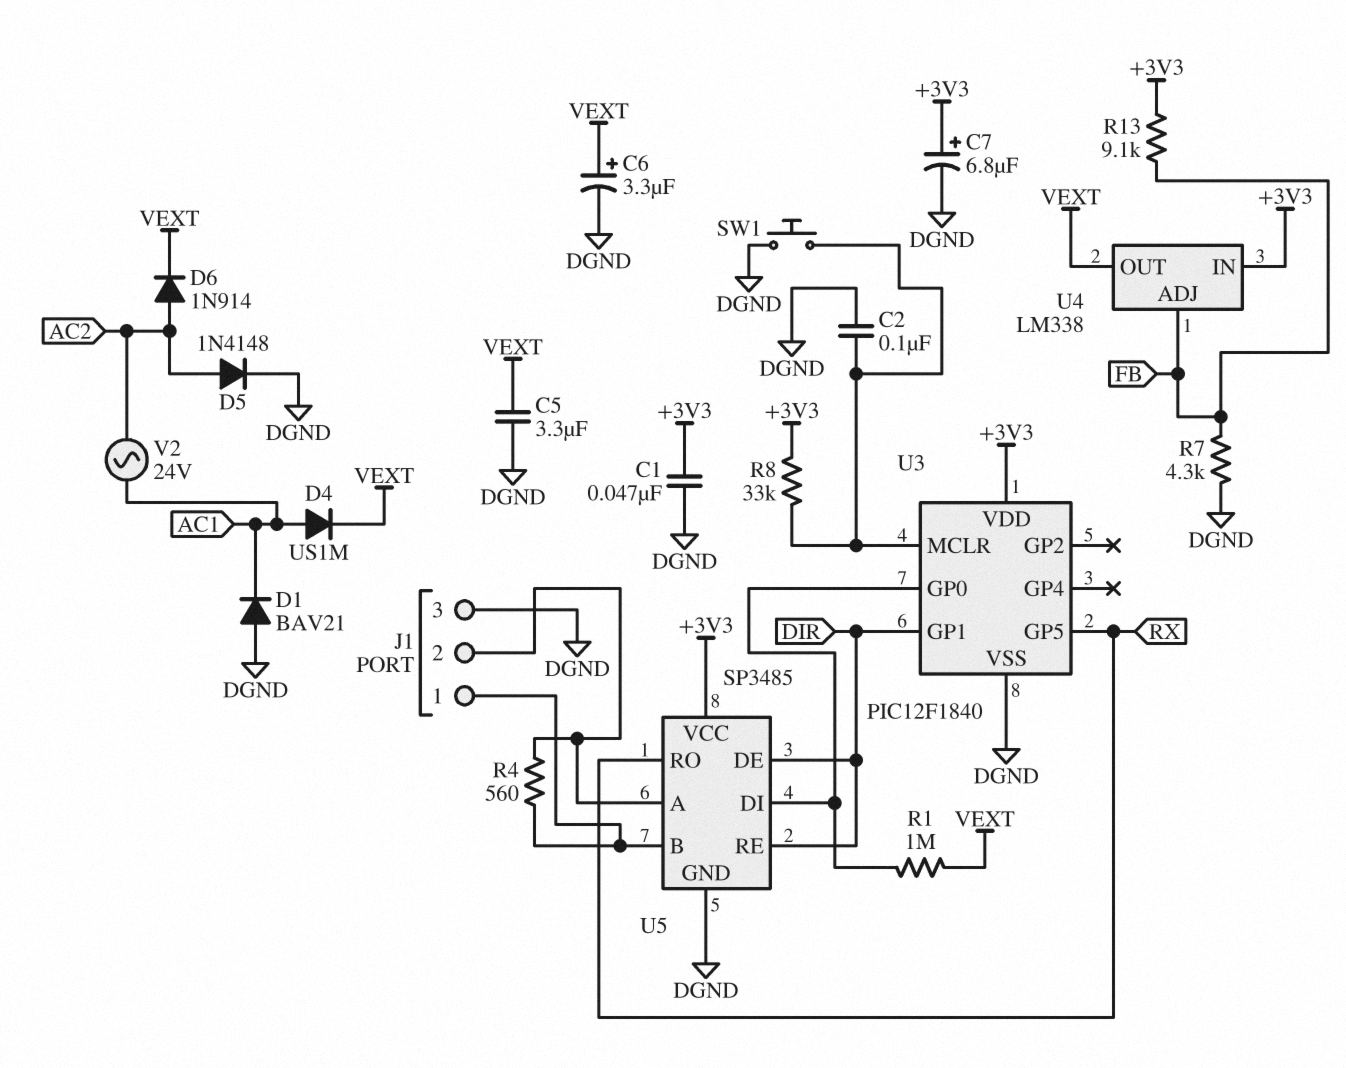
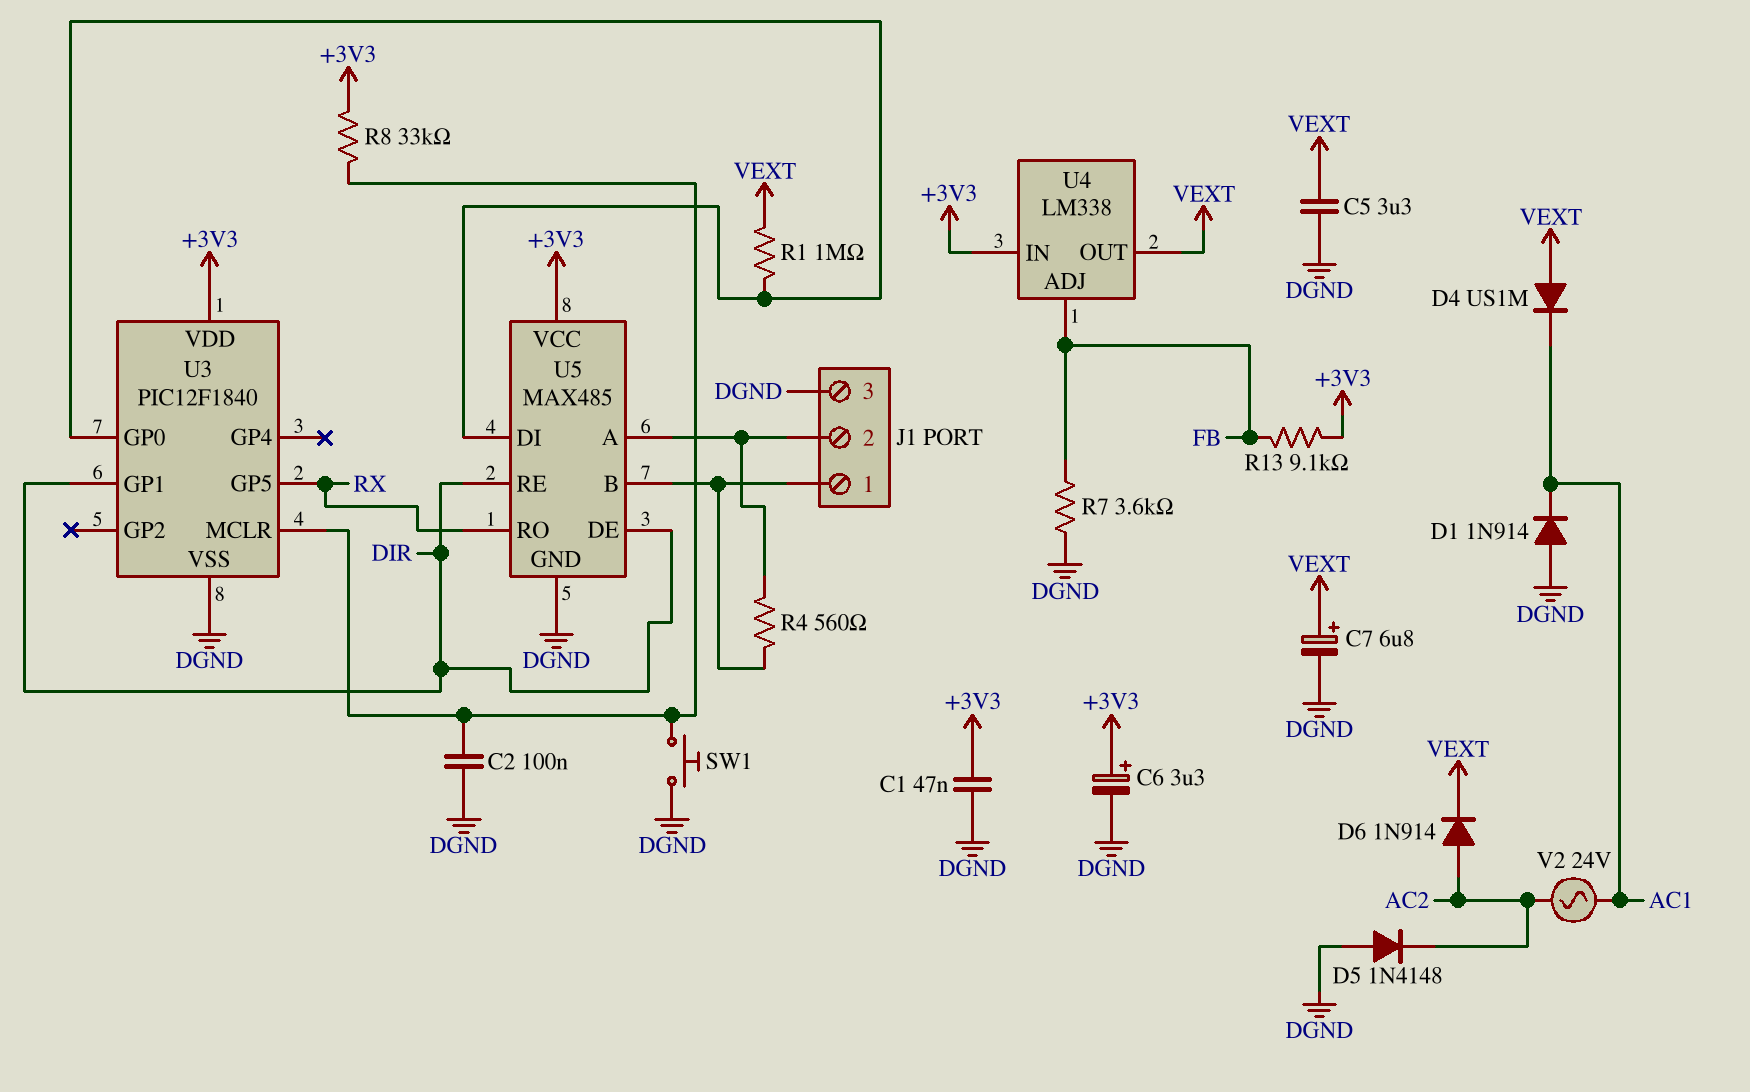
C6: 3.3uF (plus VEXT, minus DGND) -> 3.3uF (plus +3V3, minus DGND)
C7: 6.8uF (plus +3V3, minus DGND) -> 6.8uF (plus VEXT, minus DGND)
D1: diode BAV21 (A DGND, K AC1) -> diode 1N914 (A DGND, K AC1)
D4: diode US1M (A AC1, K VEXT) -> diode US1M (A VEXT, K AC1)
D5: diode 1N4148 (A AC2, K DGND) -> diode 1N4148 (A DGND, K AC2)
R7: 4.3k (DGND, FB) -> 3.6k (DGND, FB)
U5: SP3485 -> MAX485

